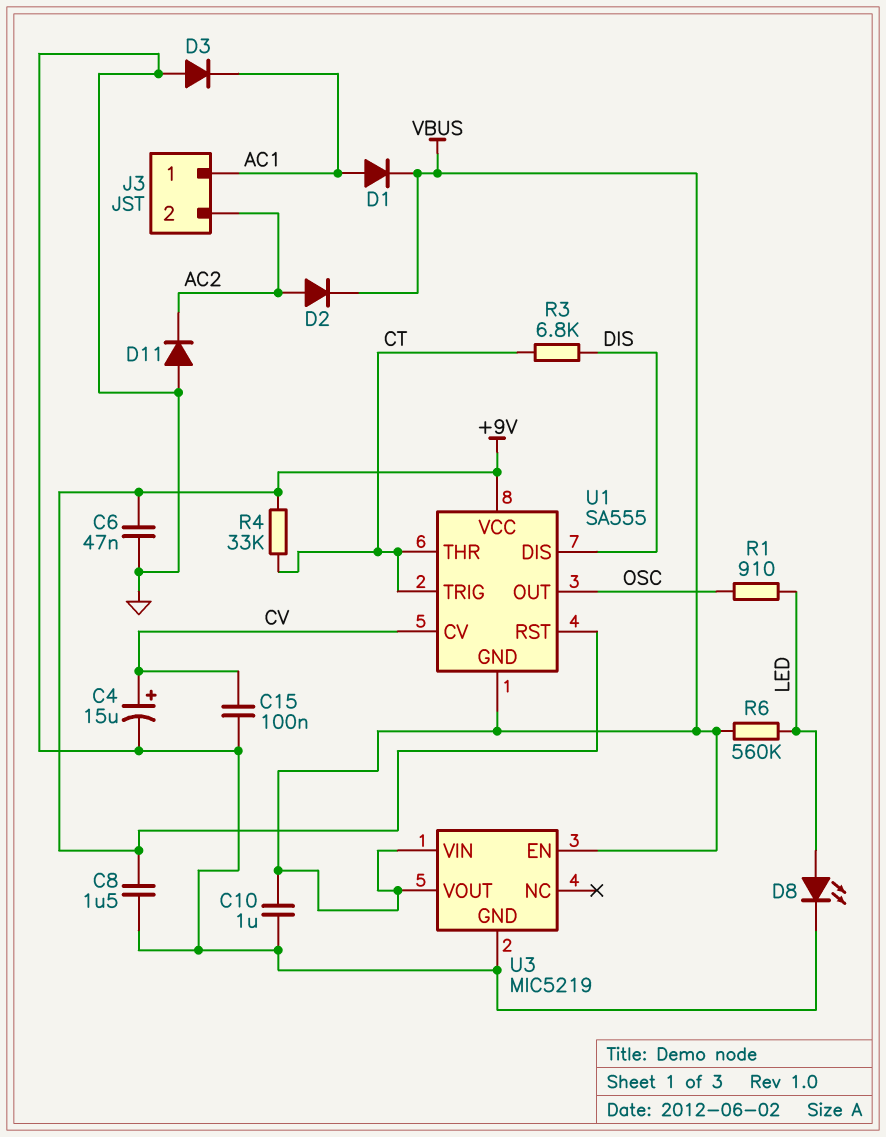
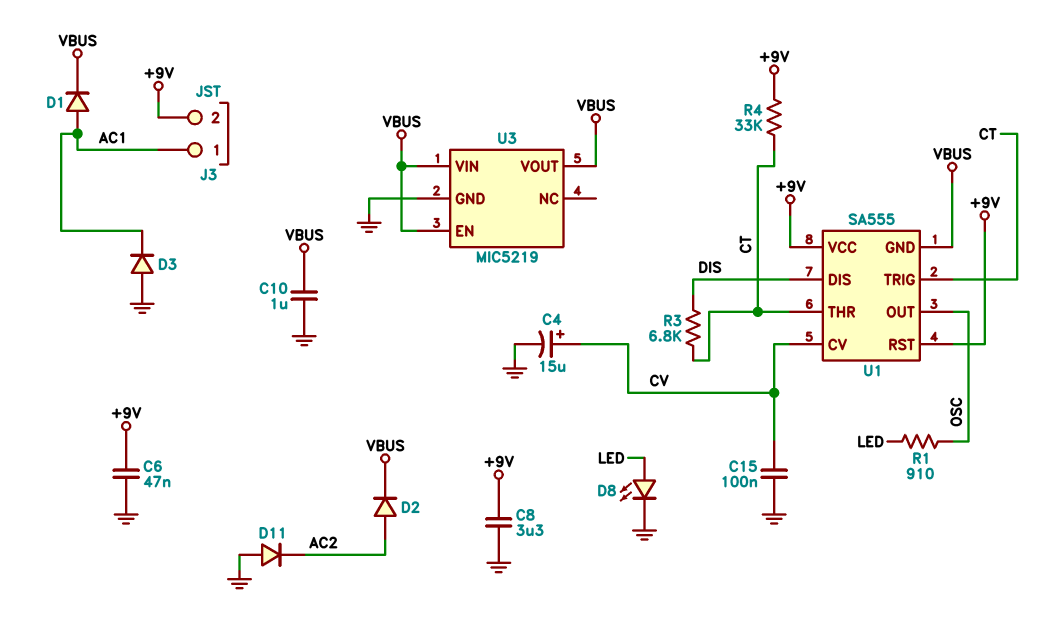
C8: 1.5uF (+9V, GND) -> 3.3uF (+9V, GND)
J3 pin 2: AC2 -> +9V
R6: 560k (LED, VBUS) -> none

